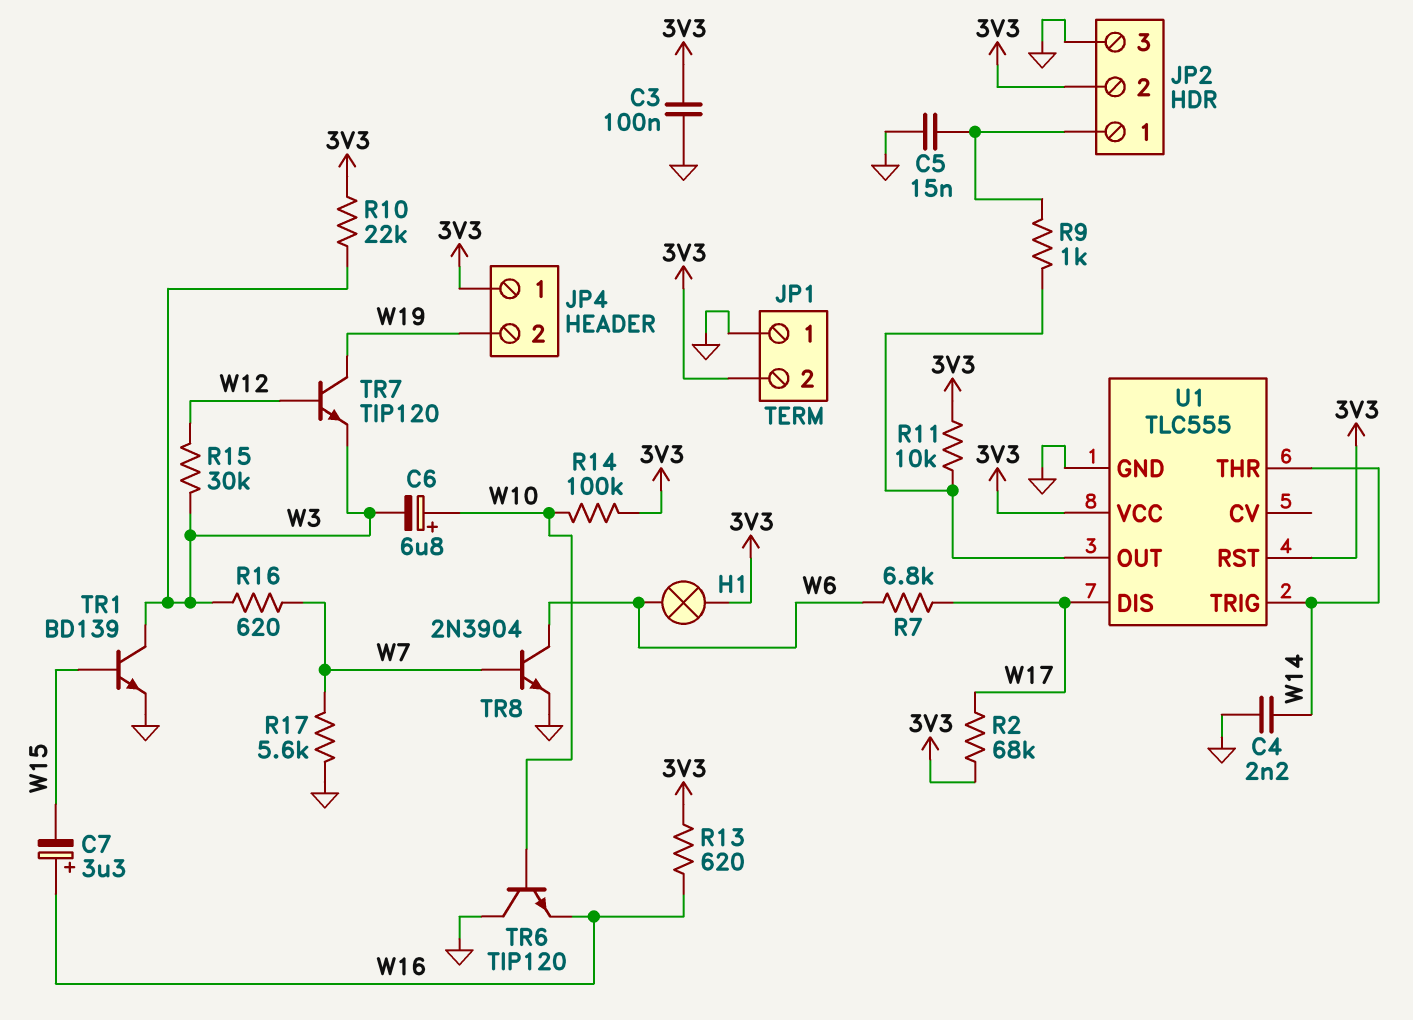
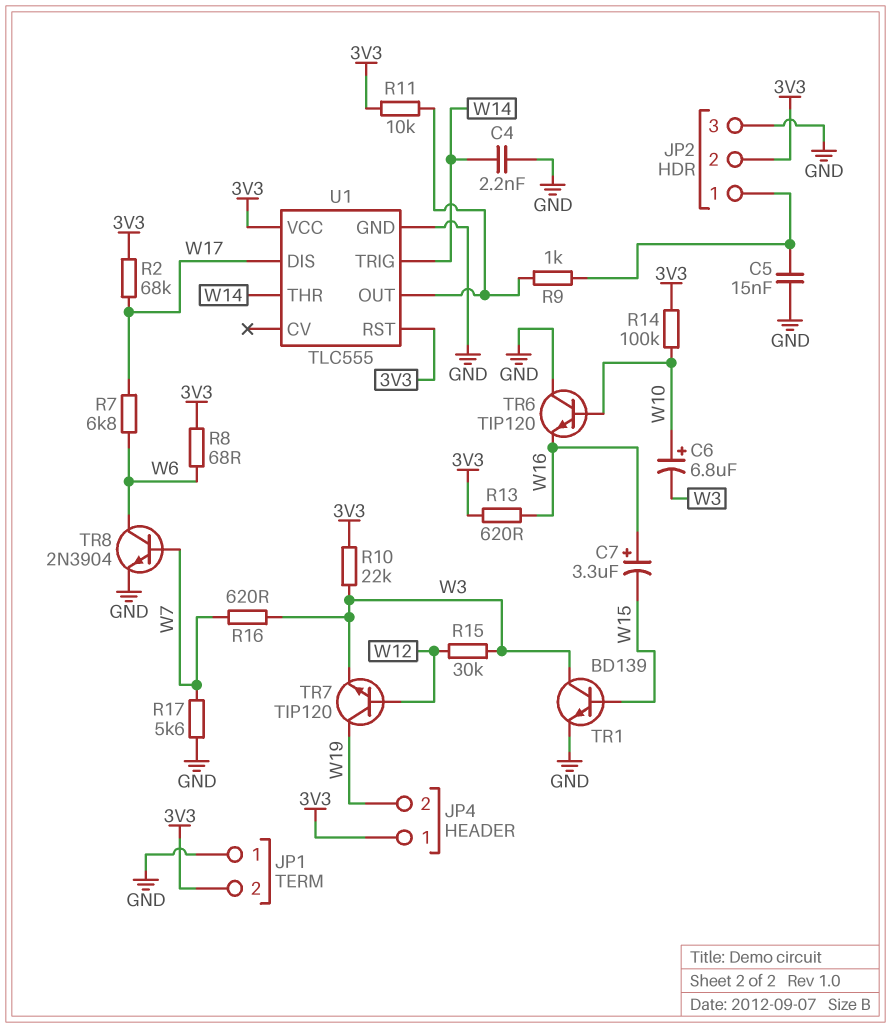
C3: 100nF (3V3, GND) -> none
H1: lamp (3V3, W6) -> none
R8: none -> 68 (3V3, W6)

